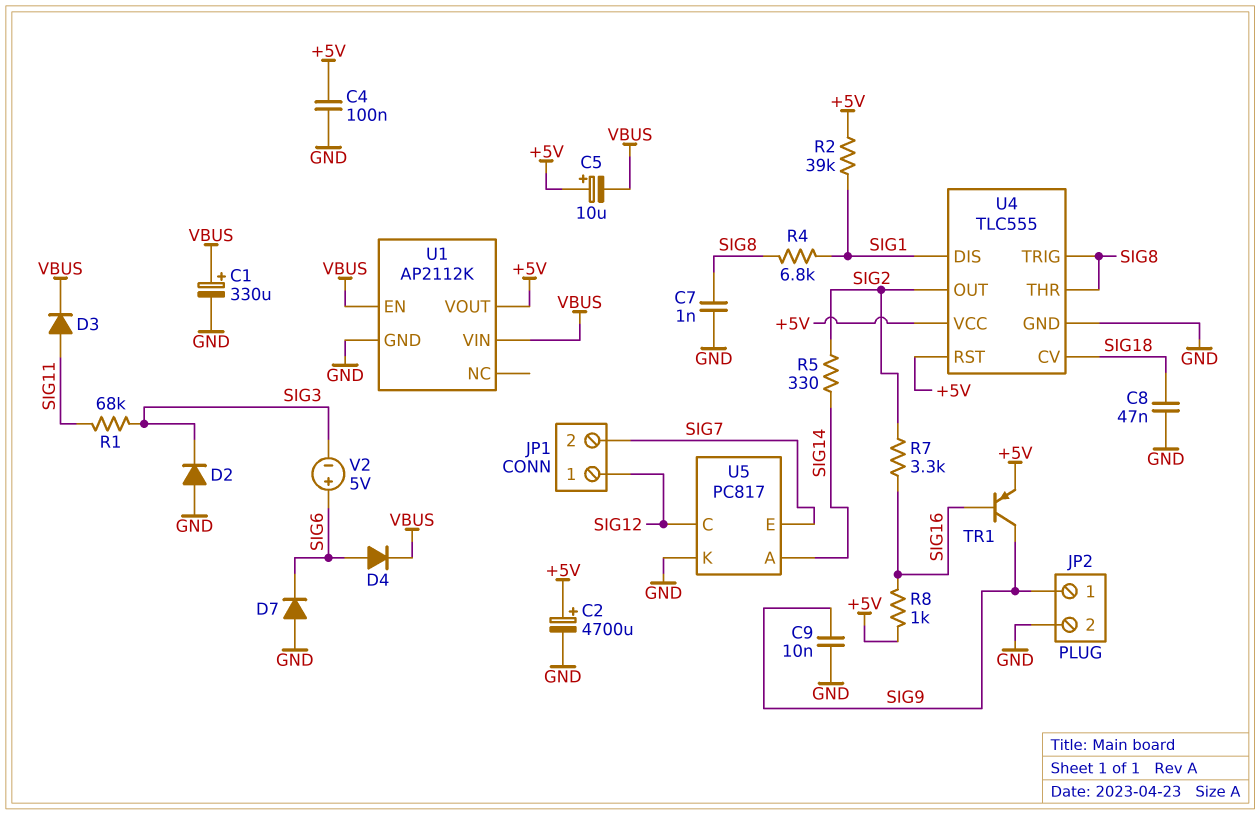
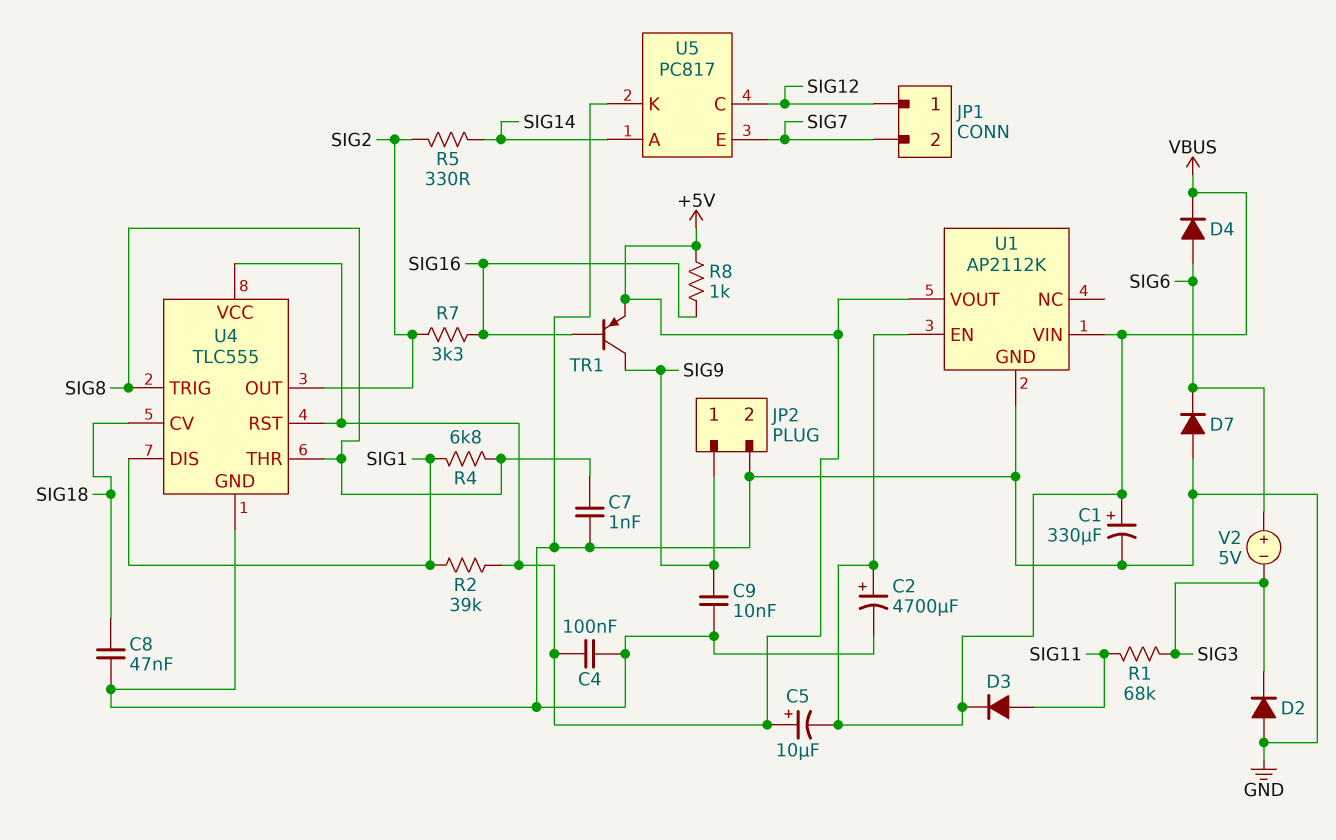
C2: 4700uF (plus +5V, minus GND) -> 4700uF (plus VBUS, minus GND)

